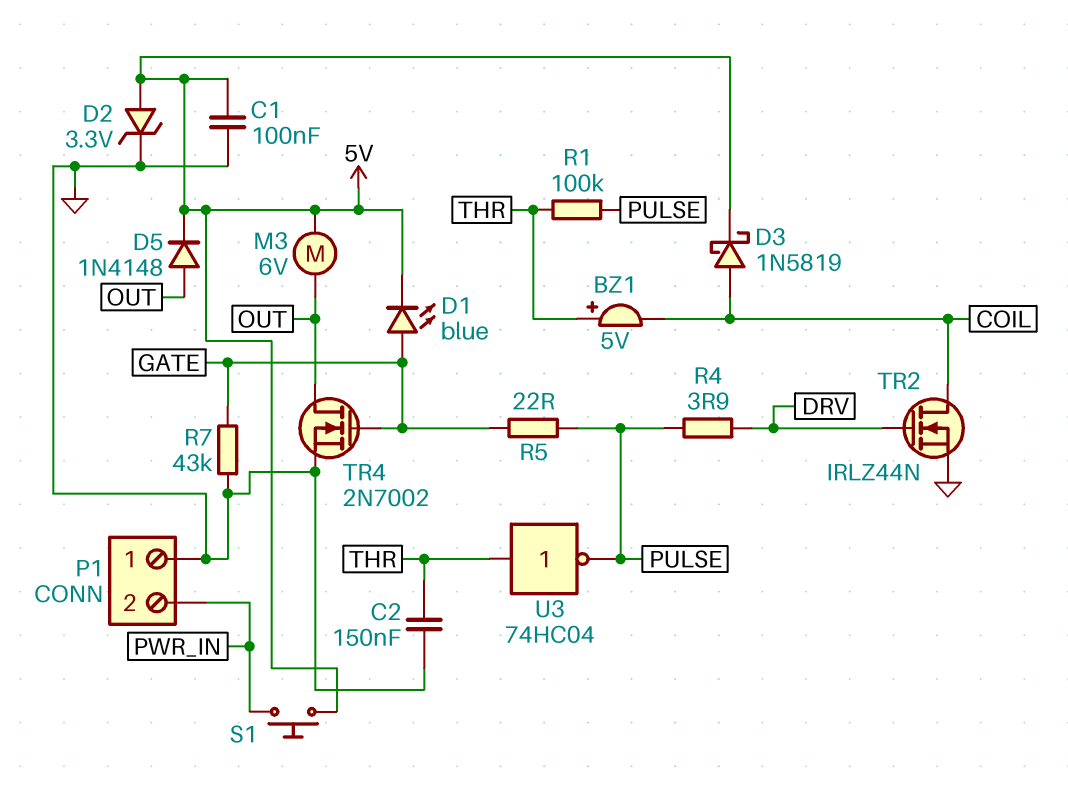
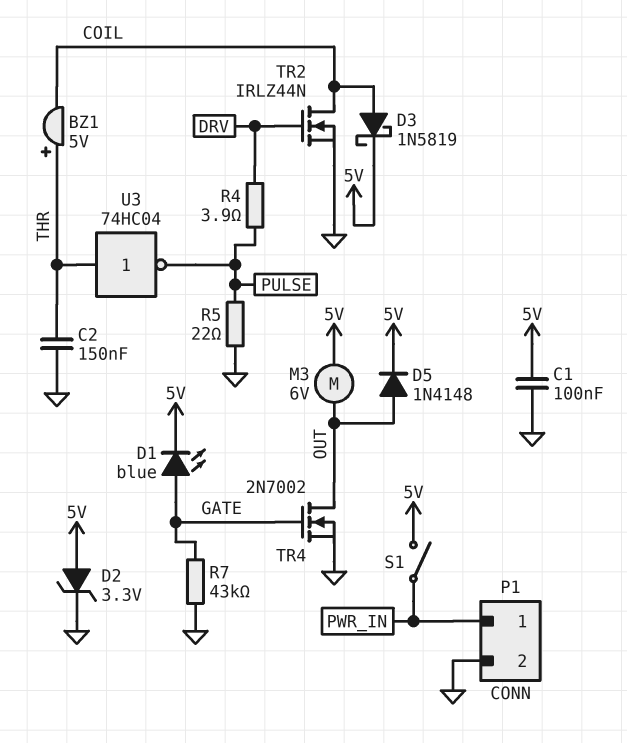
P1 pin 1: GND -> PWR_IN
P1 pin 2: PWR_IN -> GND
R1: 100k (PULSE, THR) -> none
R5: 22 (GATE, PULSE) -> 22 (GND, PULSE)
S1: button (5V, PWR_IN) -> switch (5V, PWR_IN)

